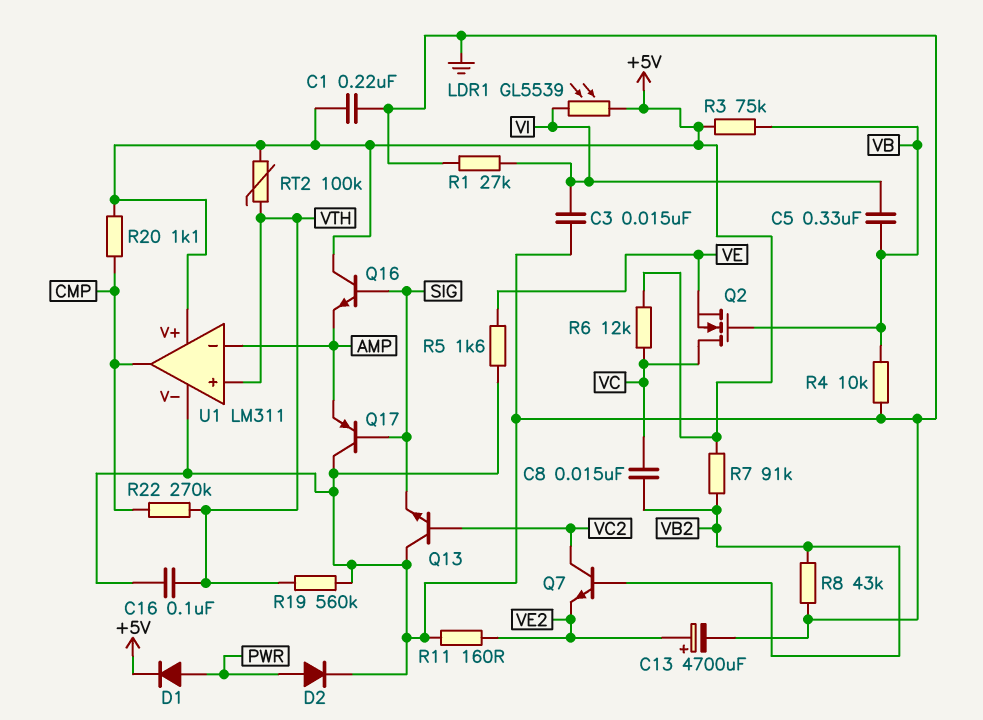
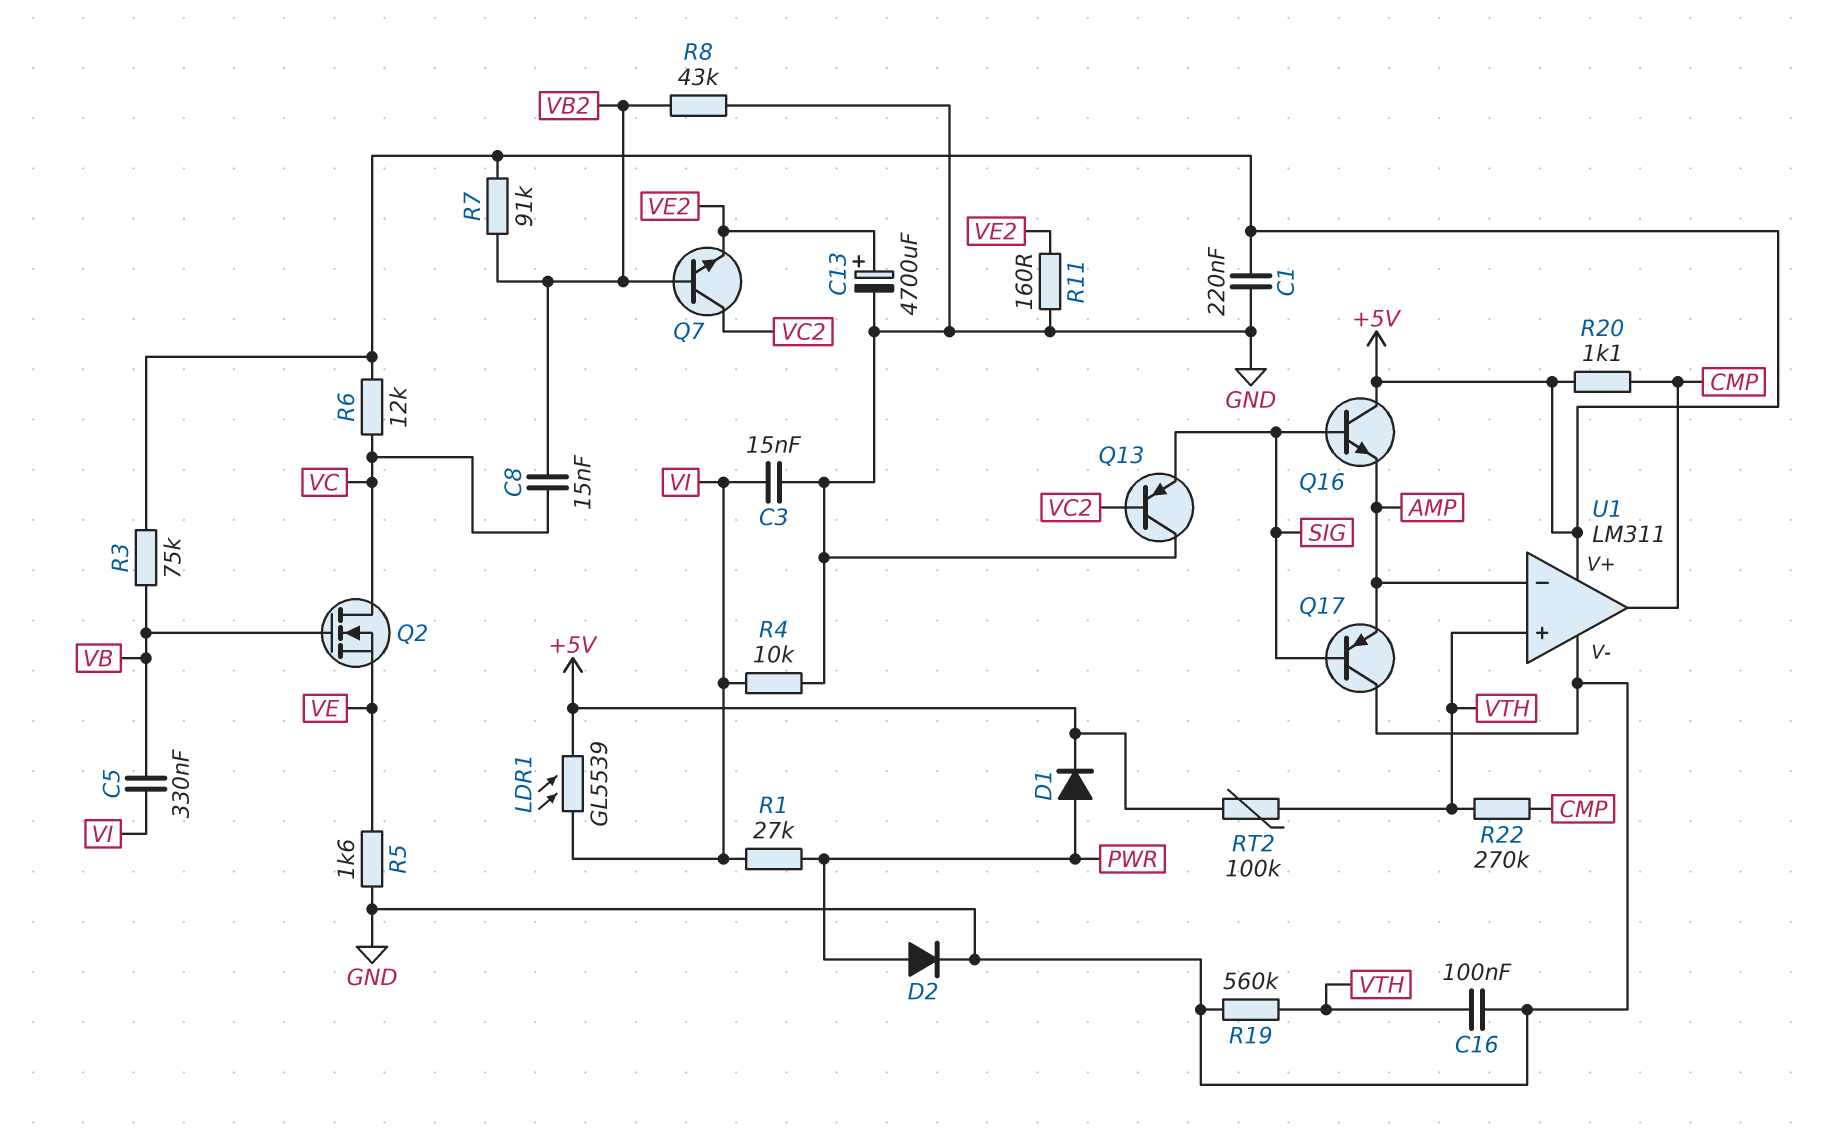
Q13: NPN (B VC2, C GND, E SIG) -> PNP (B VC2, C GND, E SIG)
R1: 27k (GND, VI) -> 27k (PWR, VI)
R4: 10k (GND, VB) -> 10k (GND, VI)

